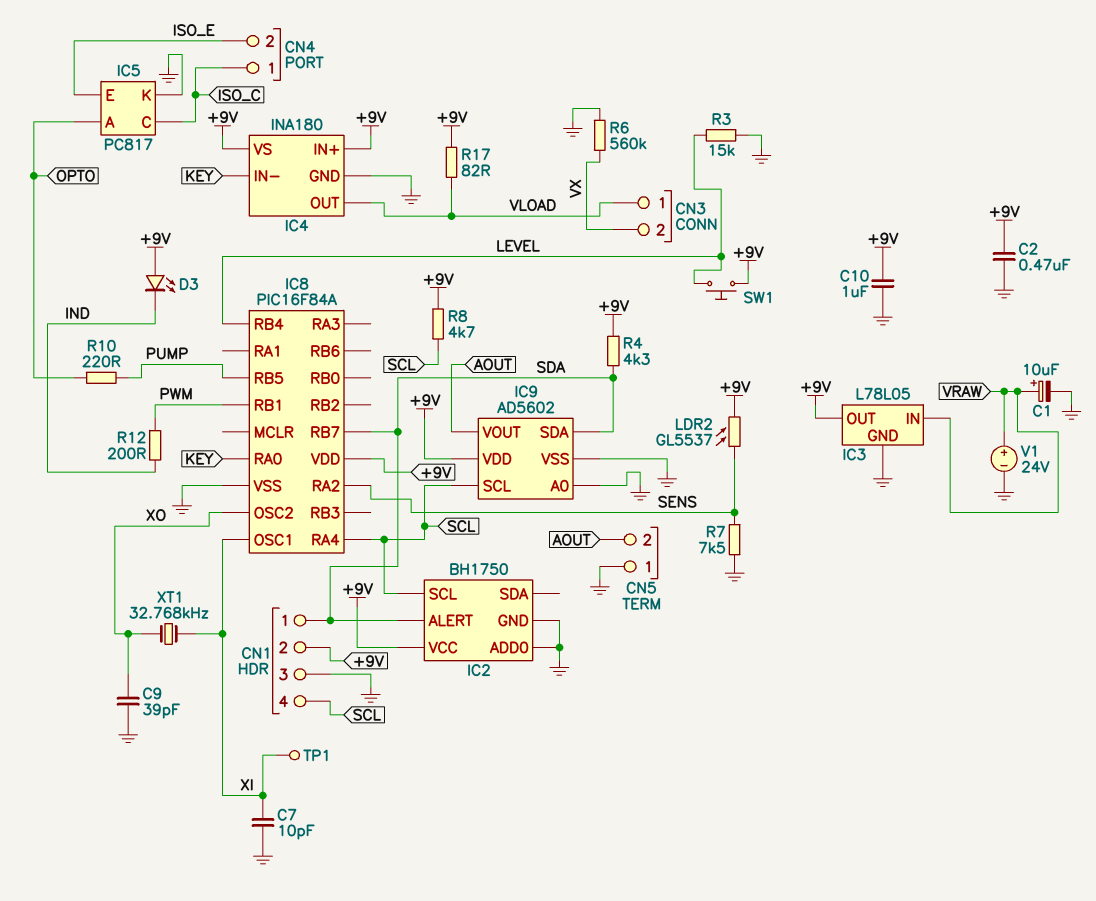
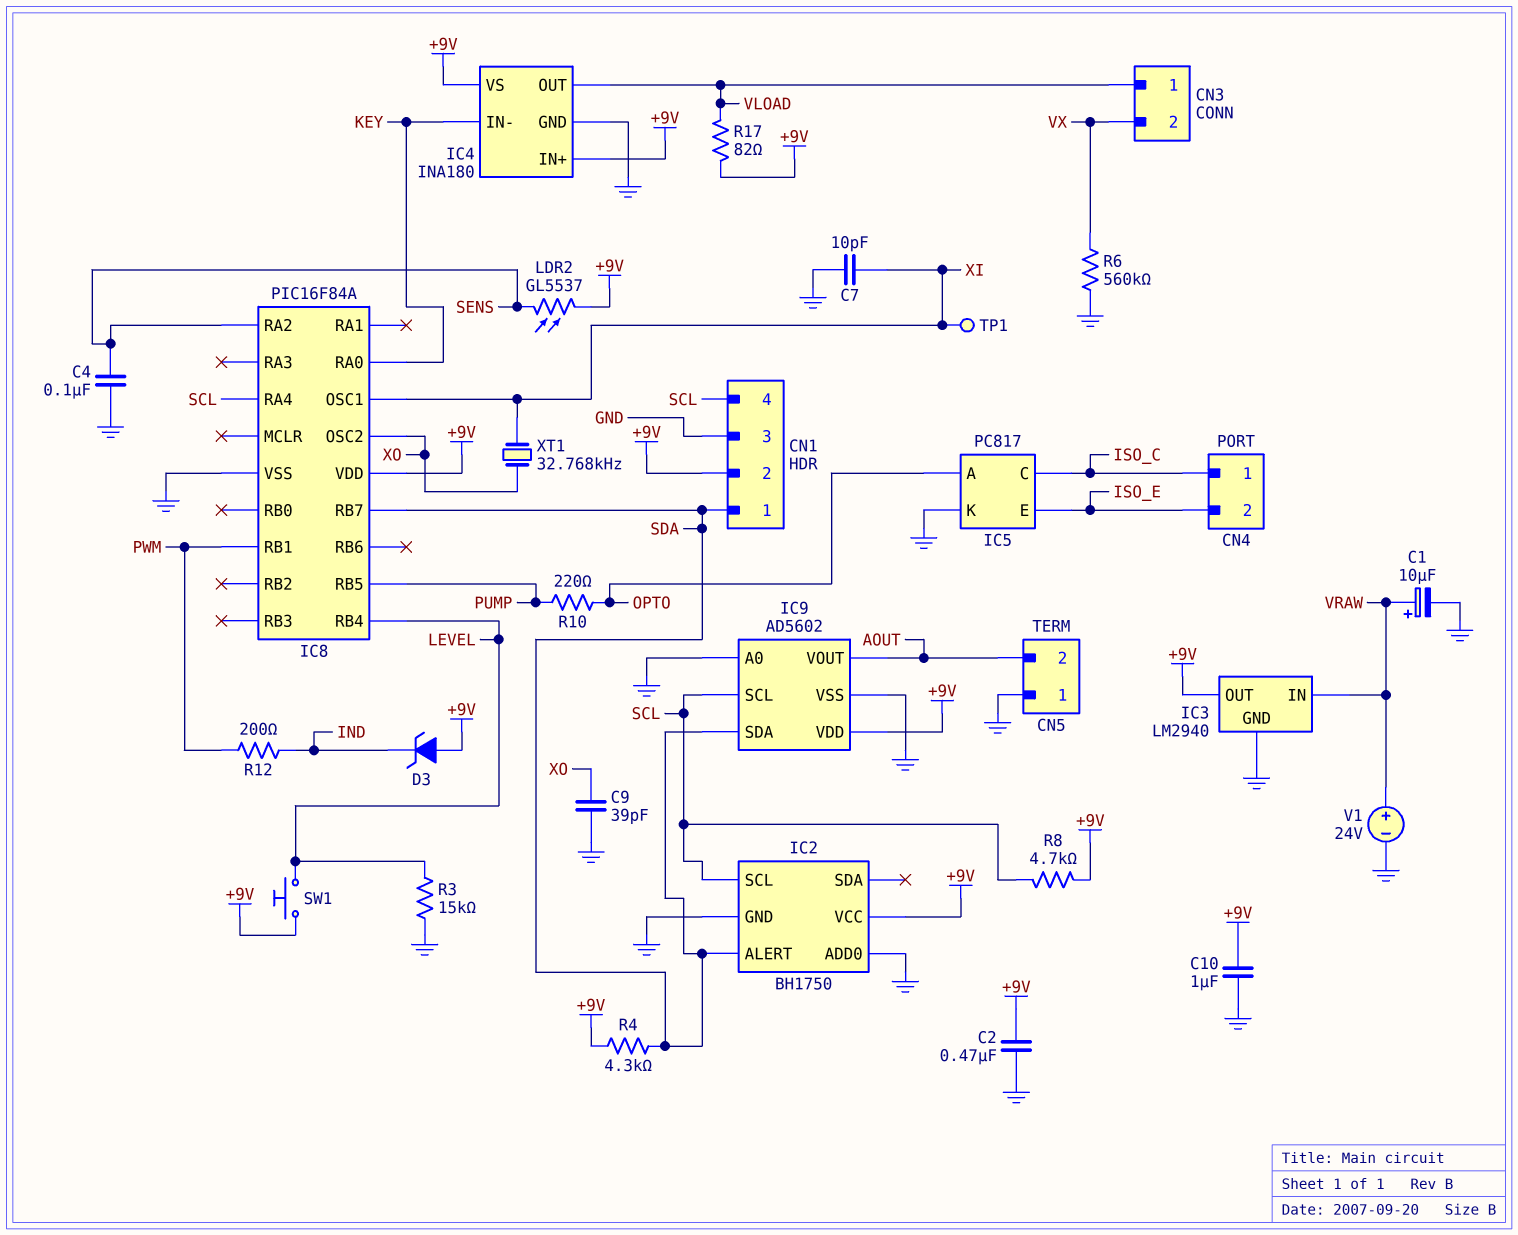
C4: none -> 100nF (GND, SENS)
D3: LED (A +9V, K IND) -> zener (A +9V, K IND)
IC3: L78L05 -> LM2940
R7: 7.5k (GND, SENS) -> none

